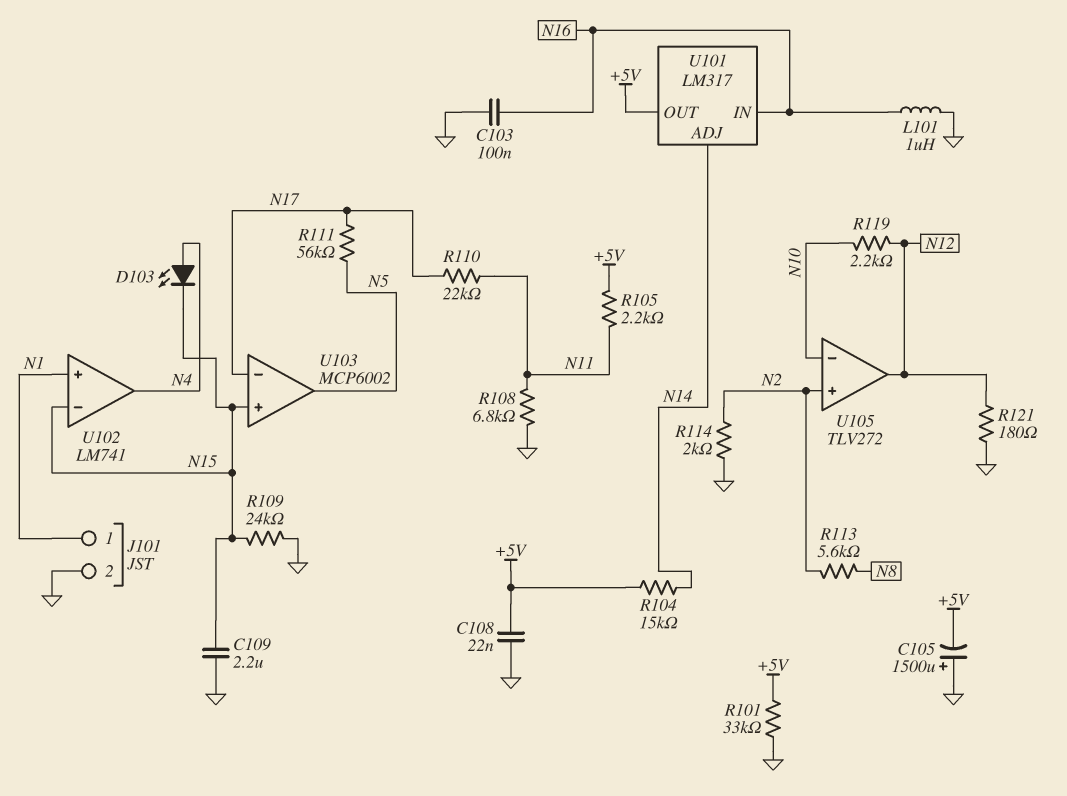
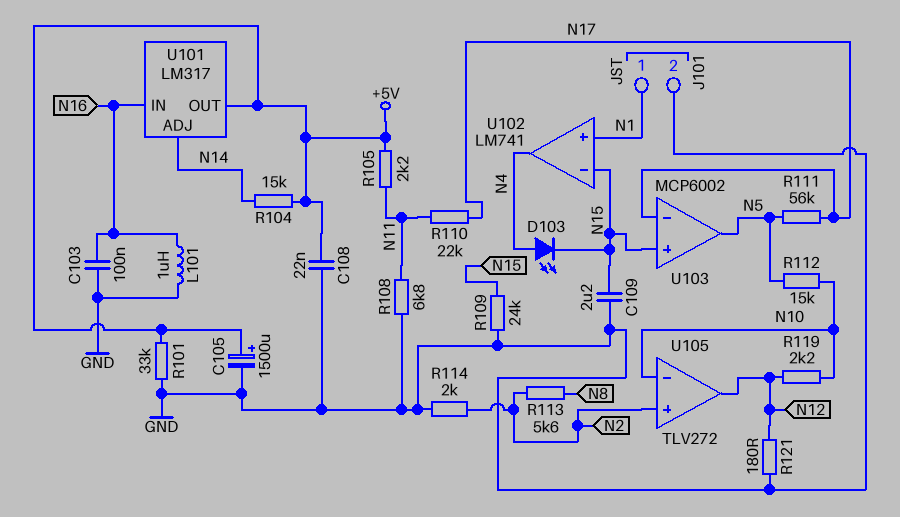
C105: 1500uF (plus GND, minus +5V) -> 1500uF (plus +5V, minus GND)
R112: none -> 15k (N5, N10)

